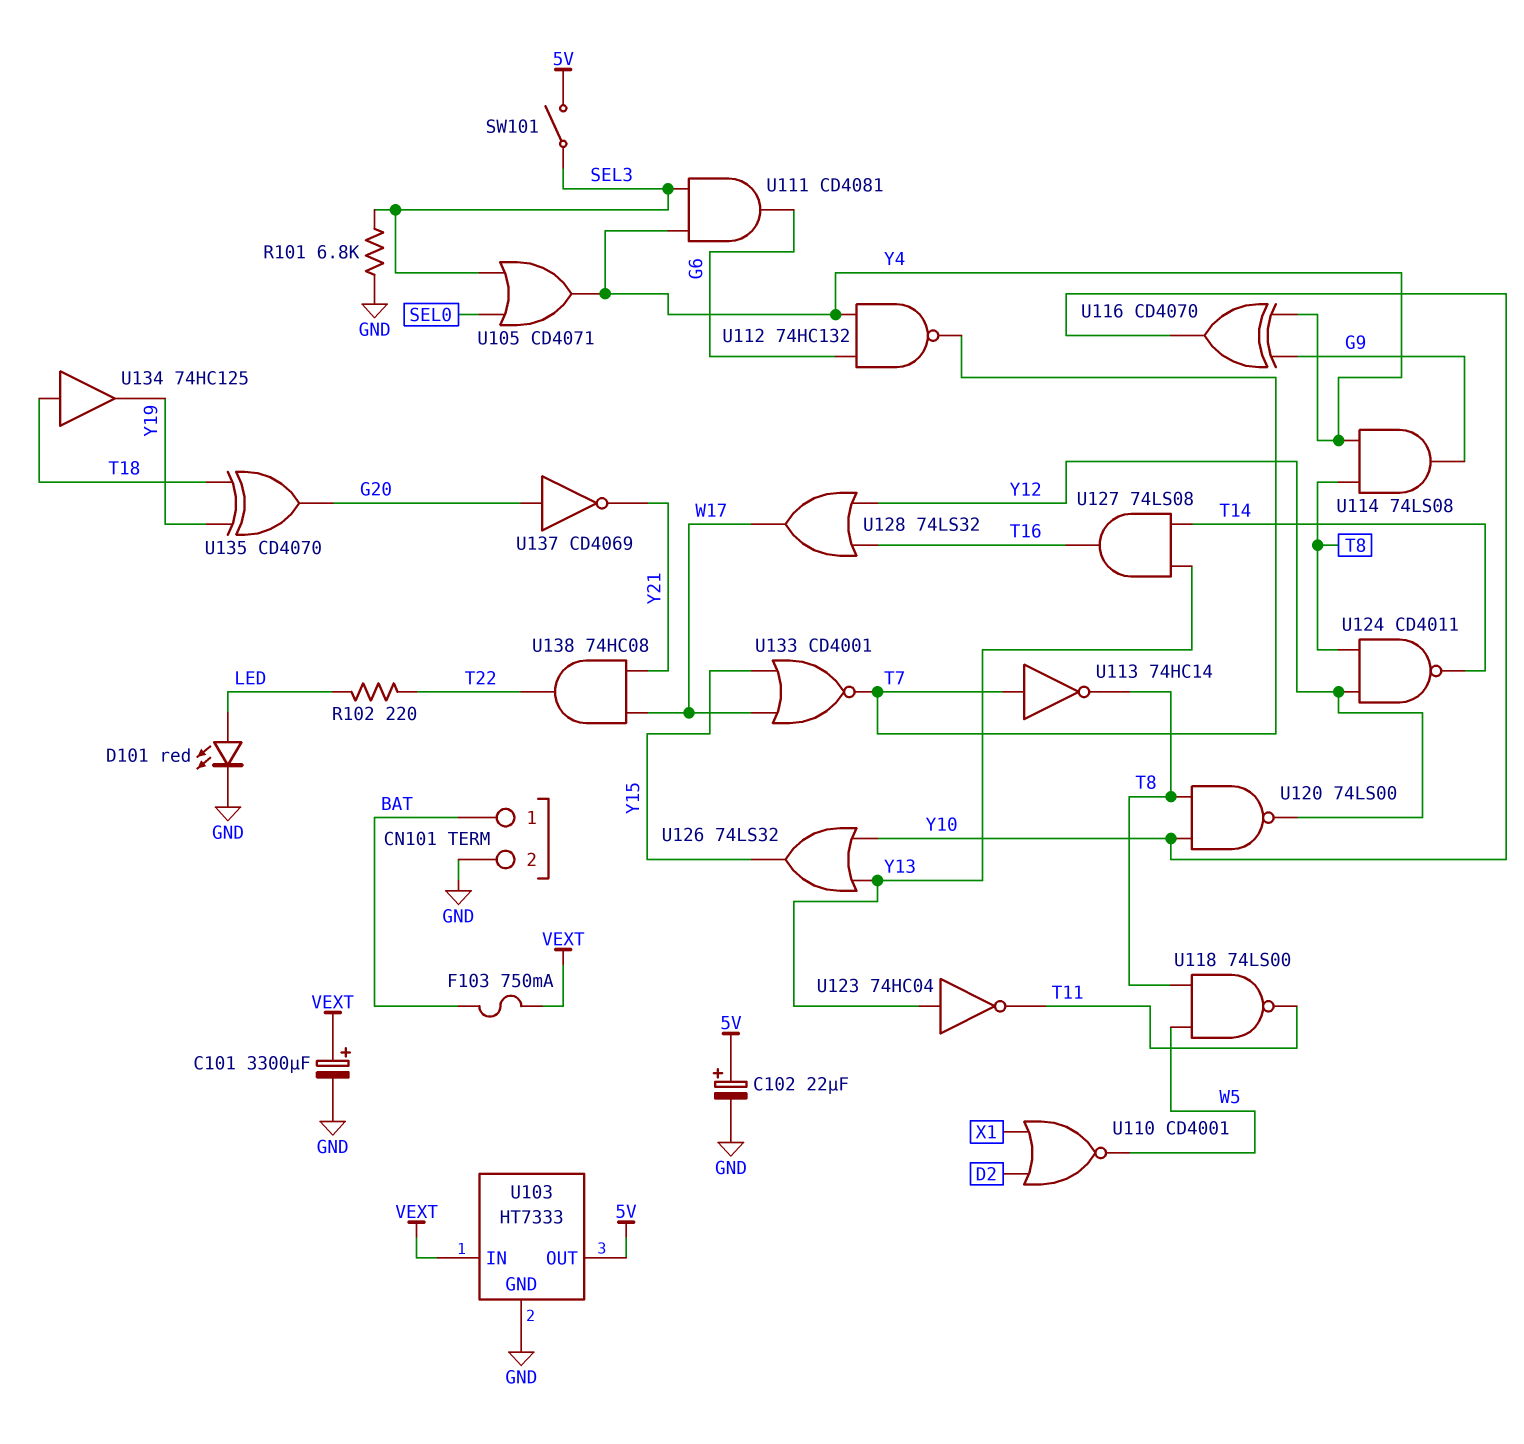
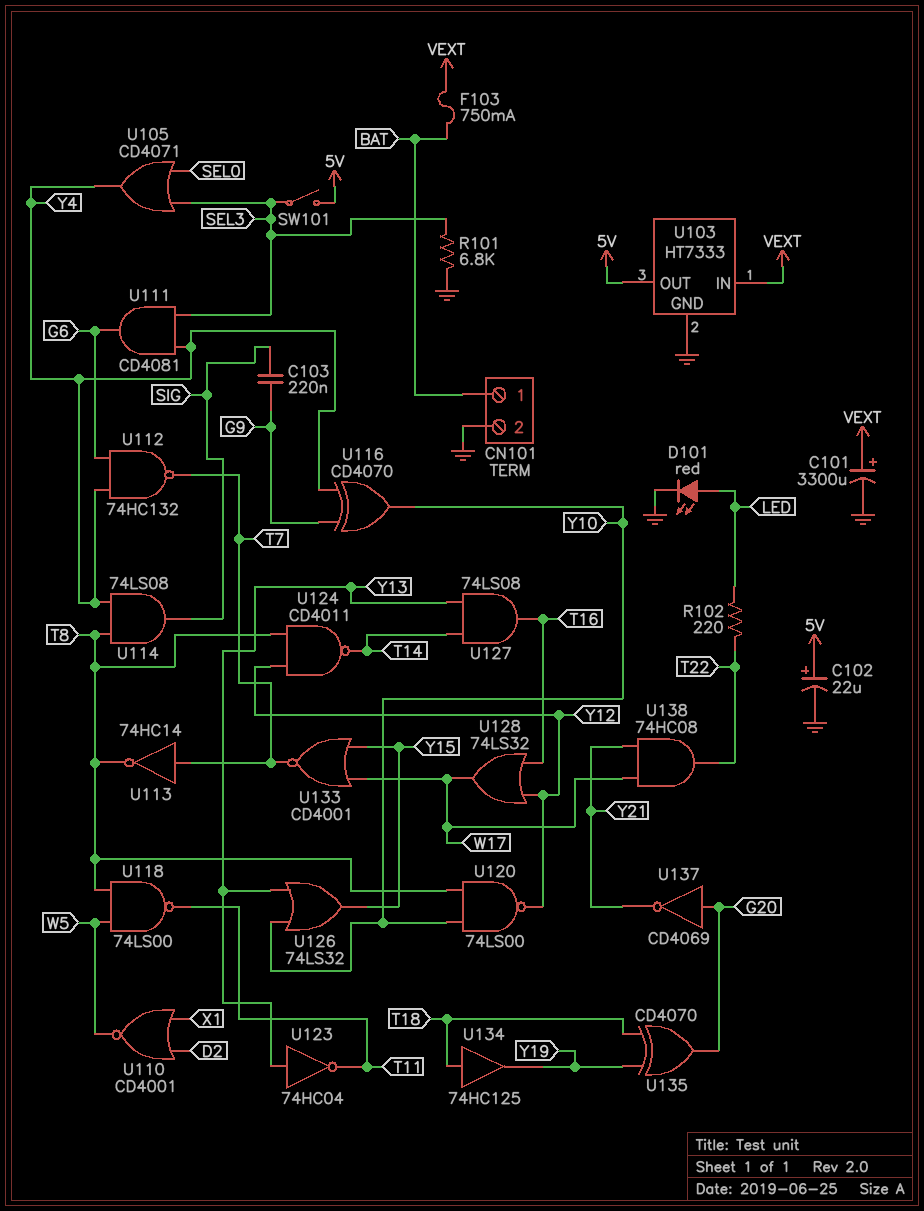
C103: none -> 220nF (G9, SIG)
U114: AND 74LS08 (in T8, in Y4, out G9) -> AND 74LS08 (in T8, in Y4, out SIG)

